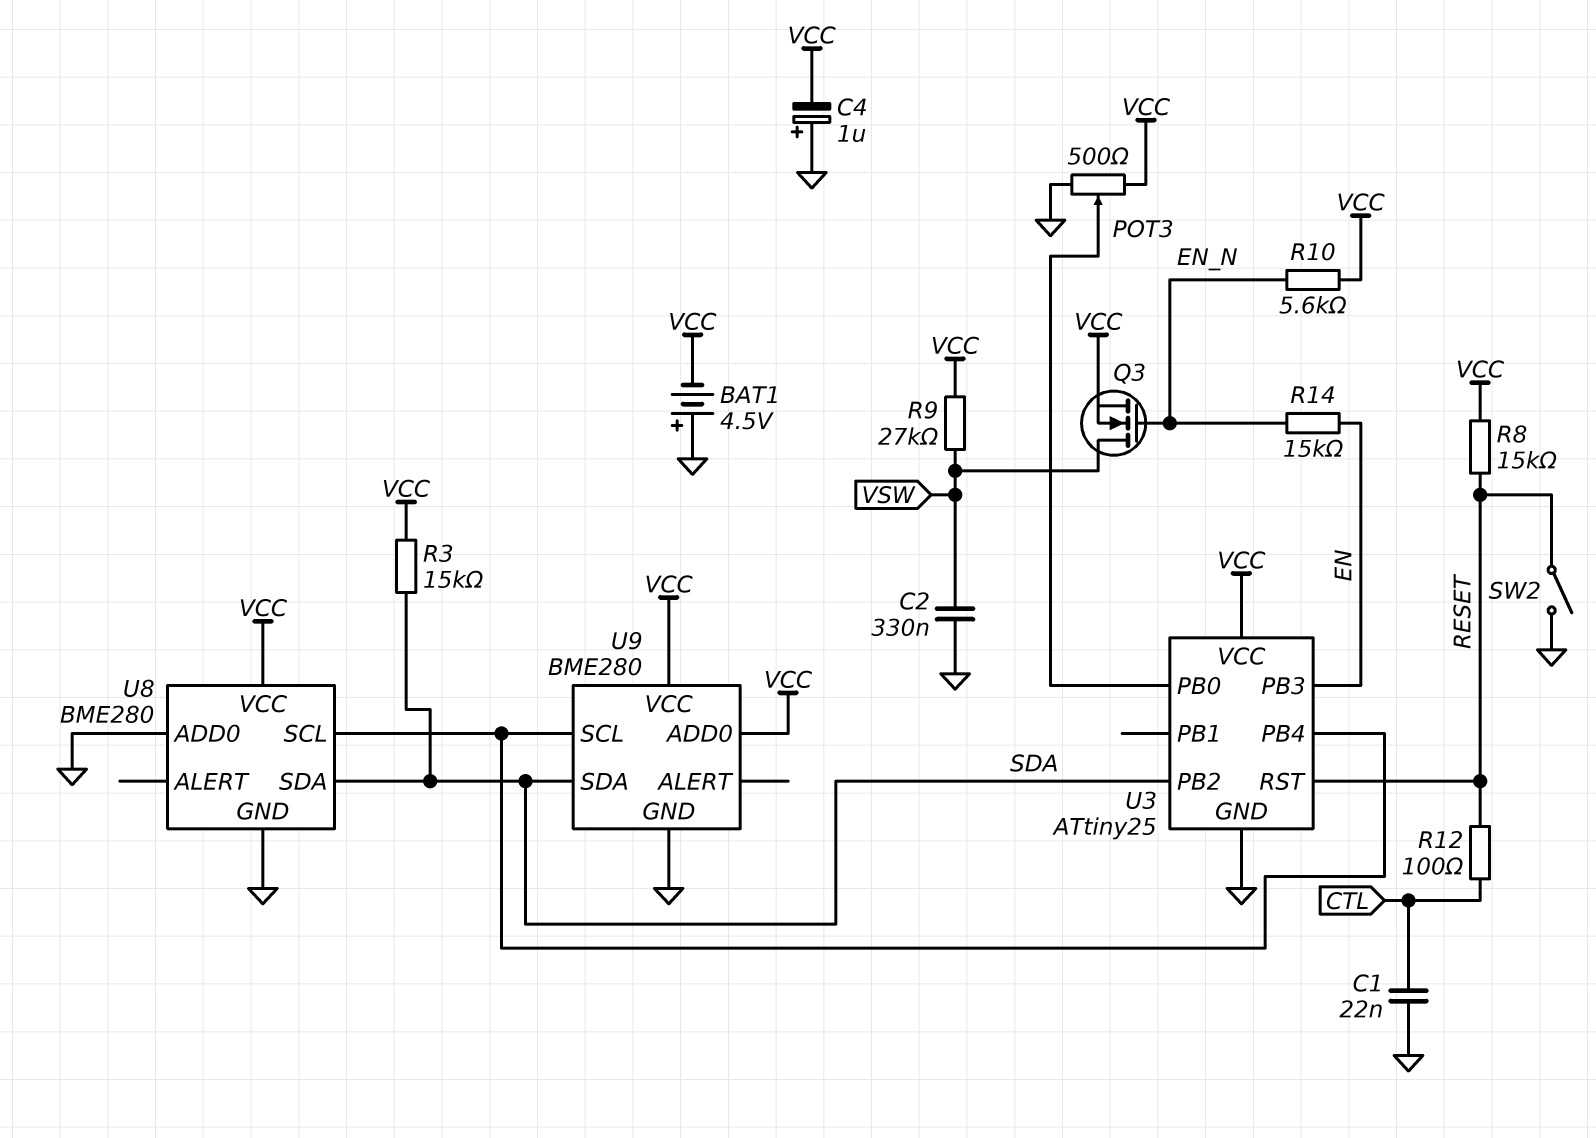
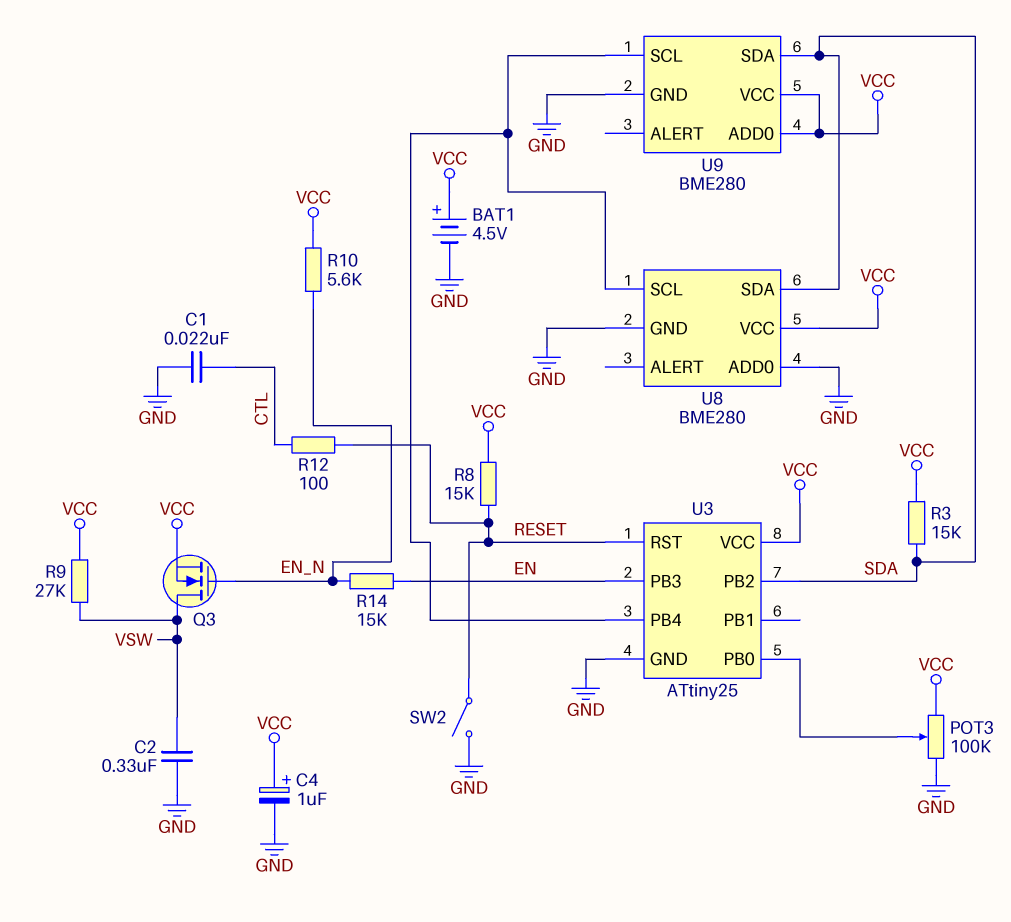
BAT1: 4.5V (plus GND, minus VCC) -> 4.5V (plus VCC, minus GND)
C4: 1uF (plus GND, minus VCC) -> 1uF (plus VCC, minus GND)
POT3: 500 (GND, VCC, wiper U3/PB0) -> 100k (GND, VCC, wiper U3/PB0)

